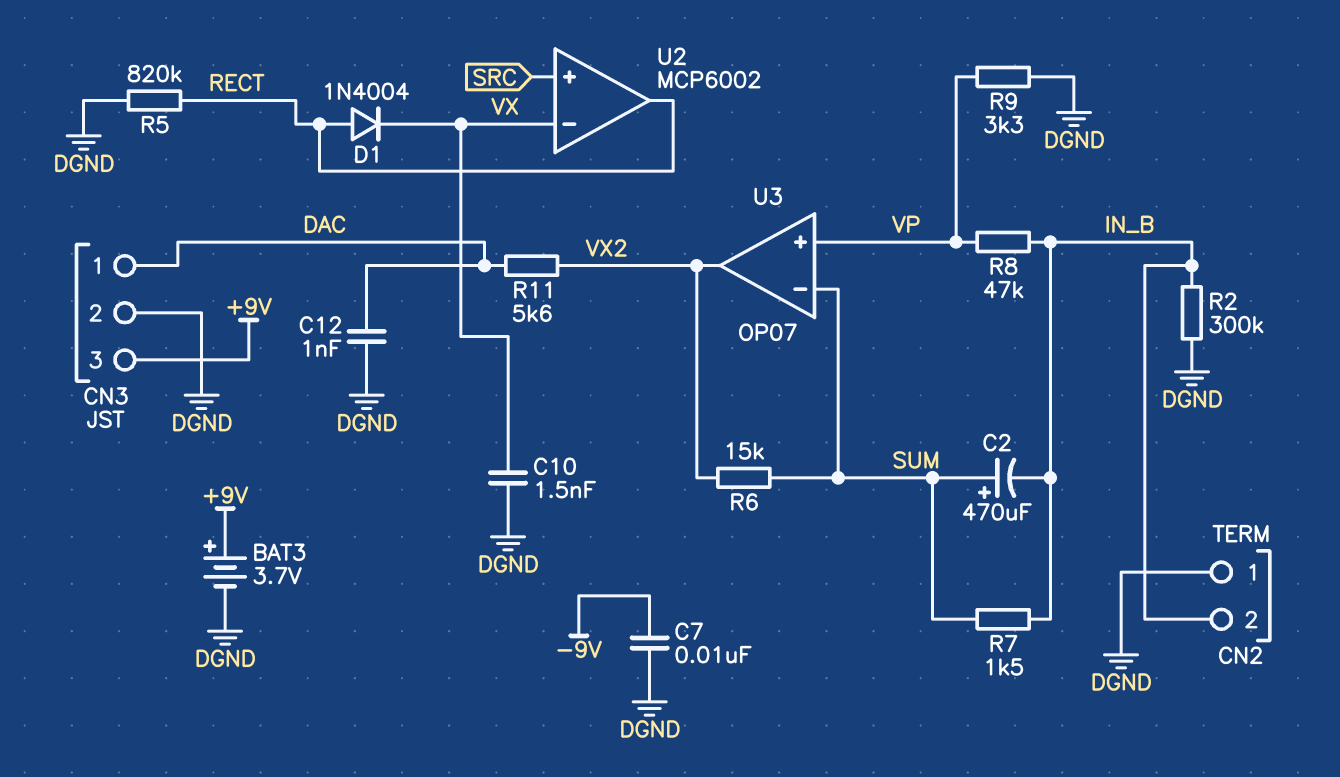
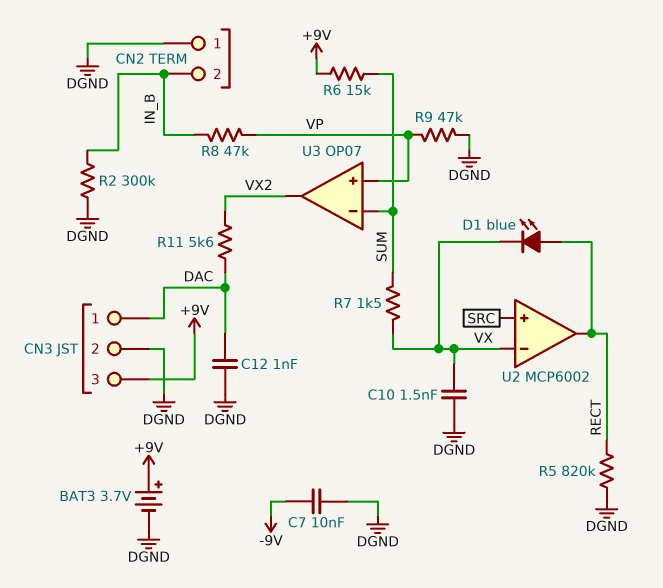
C2: 470uF (plus SUM, minus IN_B) -> none
D1: diode 1N4004 (A RECT, K VX) -> LED blue (A RECT, K VX)
R6: 15k (SUM, VX2) -> 15k (+9V, SUM)
R7: 1.5k (IN_B, SUM) -> 1.5k (SUM, VX)
R9: 3.3k (DGND, VP) -> 47k (DGND, VP)

